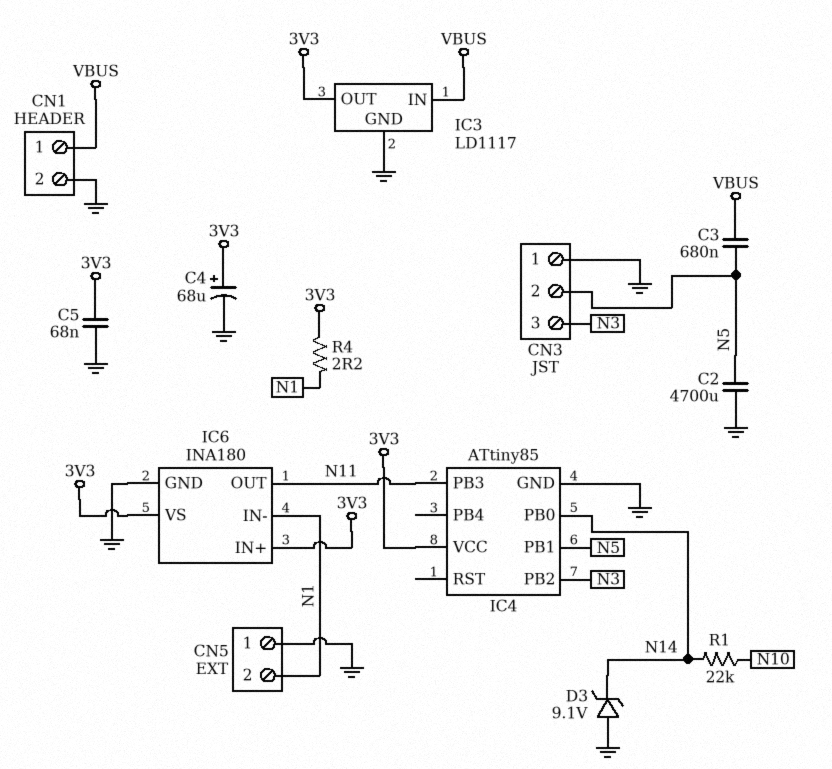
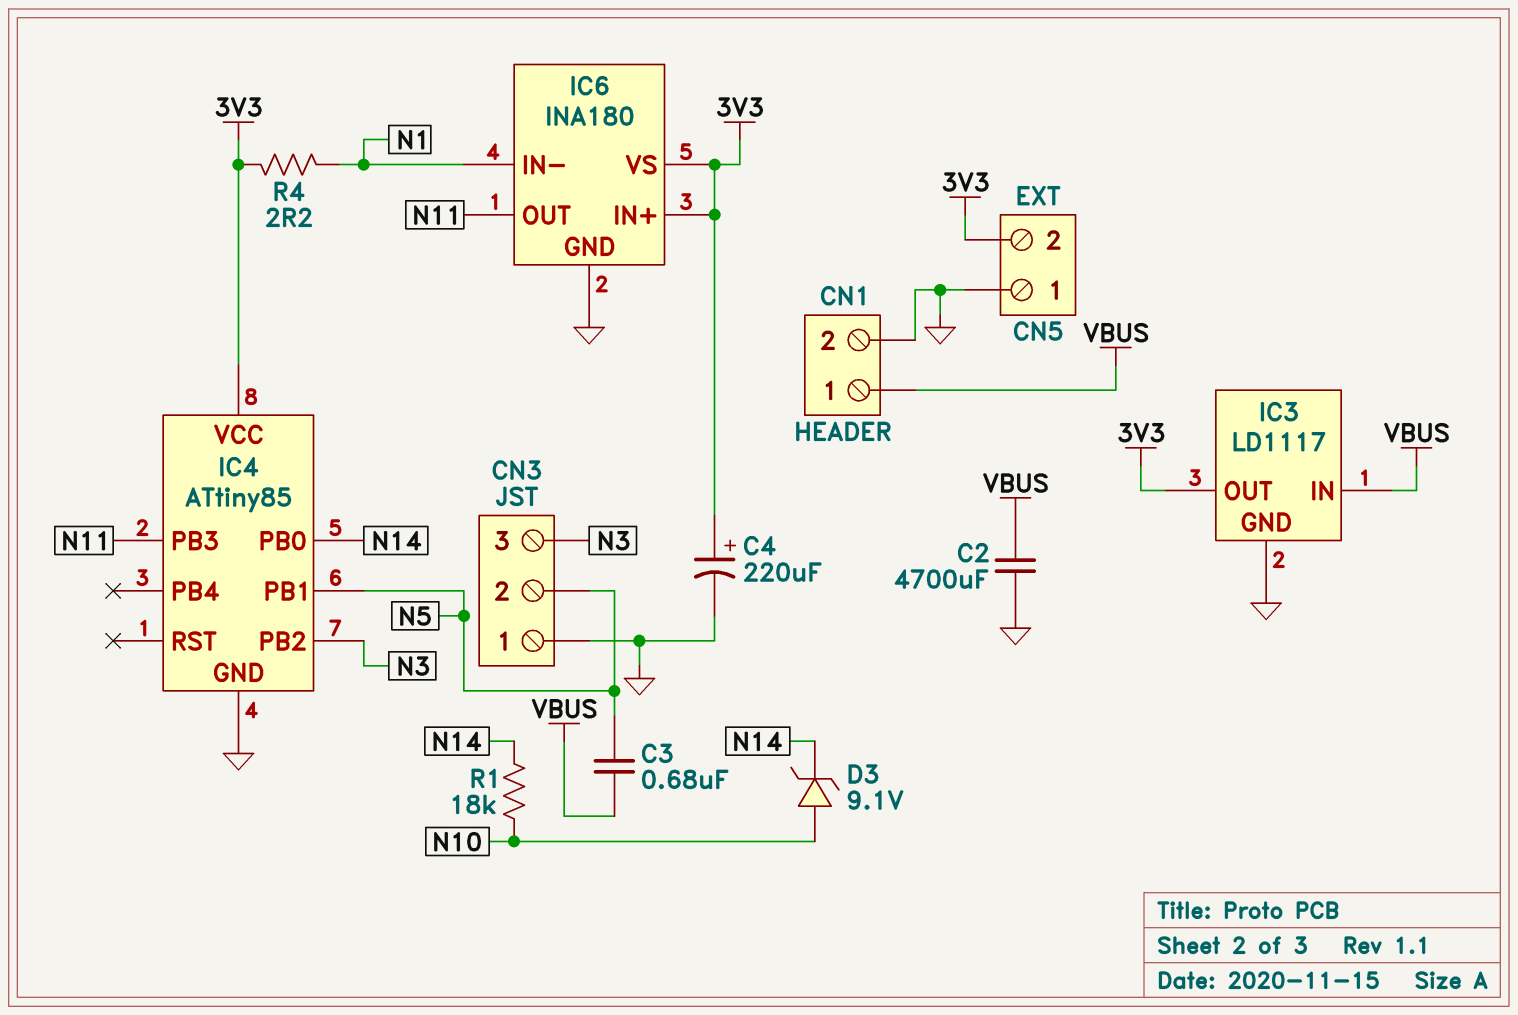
C2: 4700uF (GND, N5) -> 4700uF (GND, VBUS)
C4: 68uF (plus 3V3, minus GND) -> 220uF (plus 3V3, minus GND)
C5: 68nF (3V3, GND) -> none
CN5 pin 2: N1 -> 3V3
D3: zener 9.1V (A GND, K N14) -> zener 9.1V (A N10, K N14)
R1: 22k (N10, N14) -> 18k (N10, N14)

